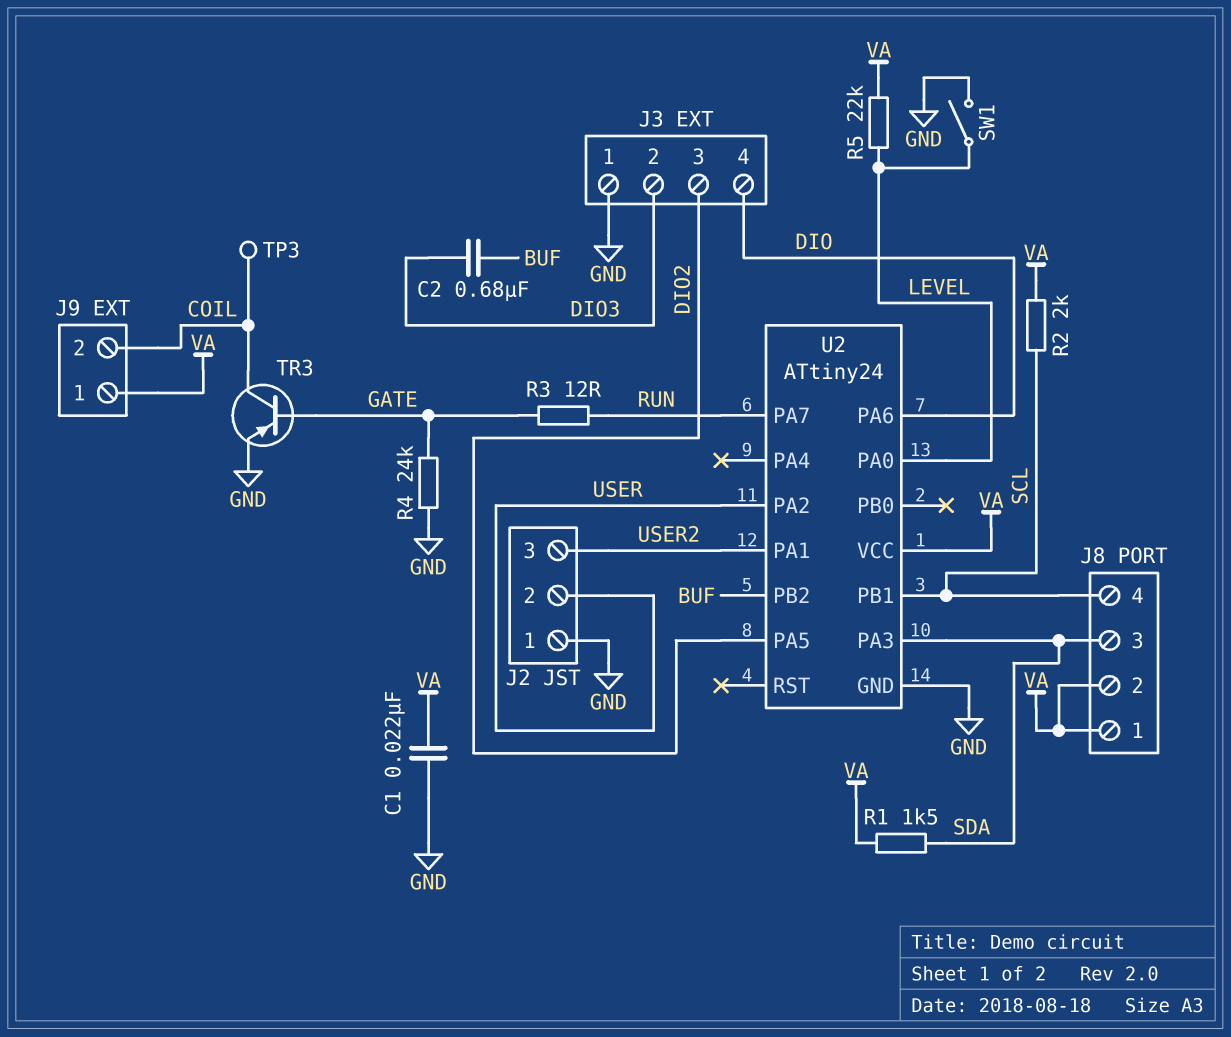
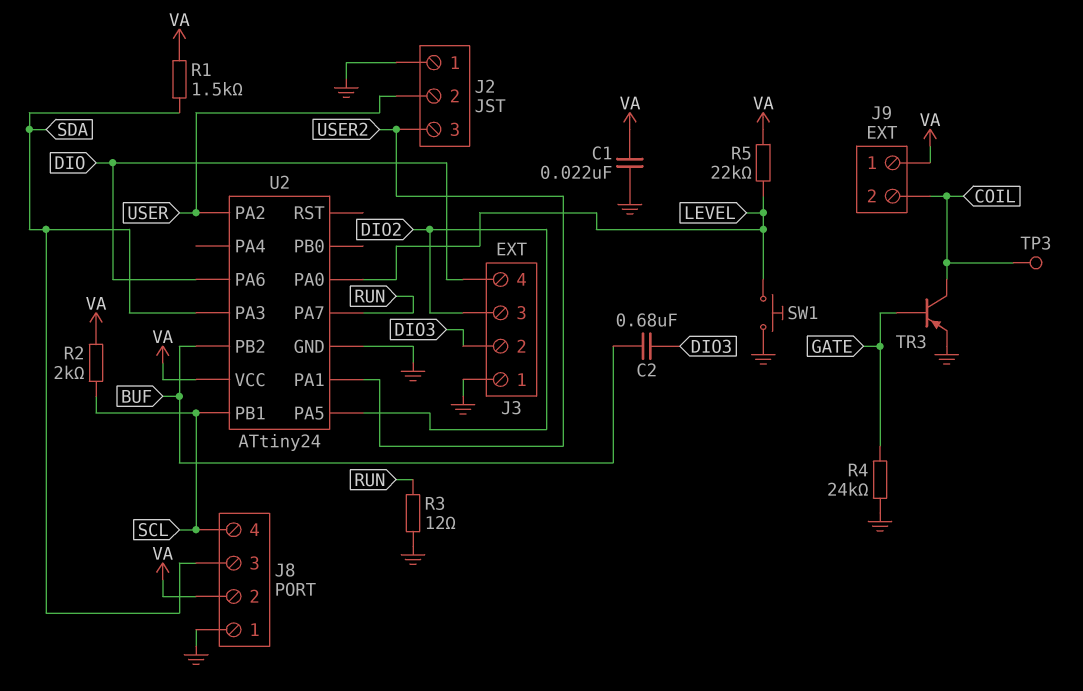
J8 pin 1: VA -> GND
R3: 12 (GATE, RUN) -> 12 (GND, RUN)
SW1: switch (GND, LEVEL) -> button (GND, LEVEL)

